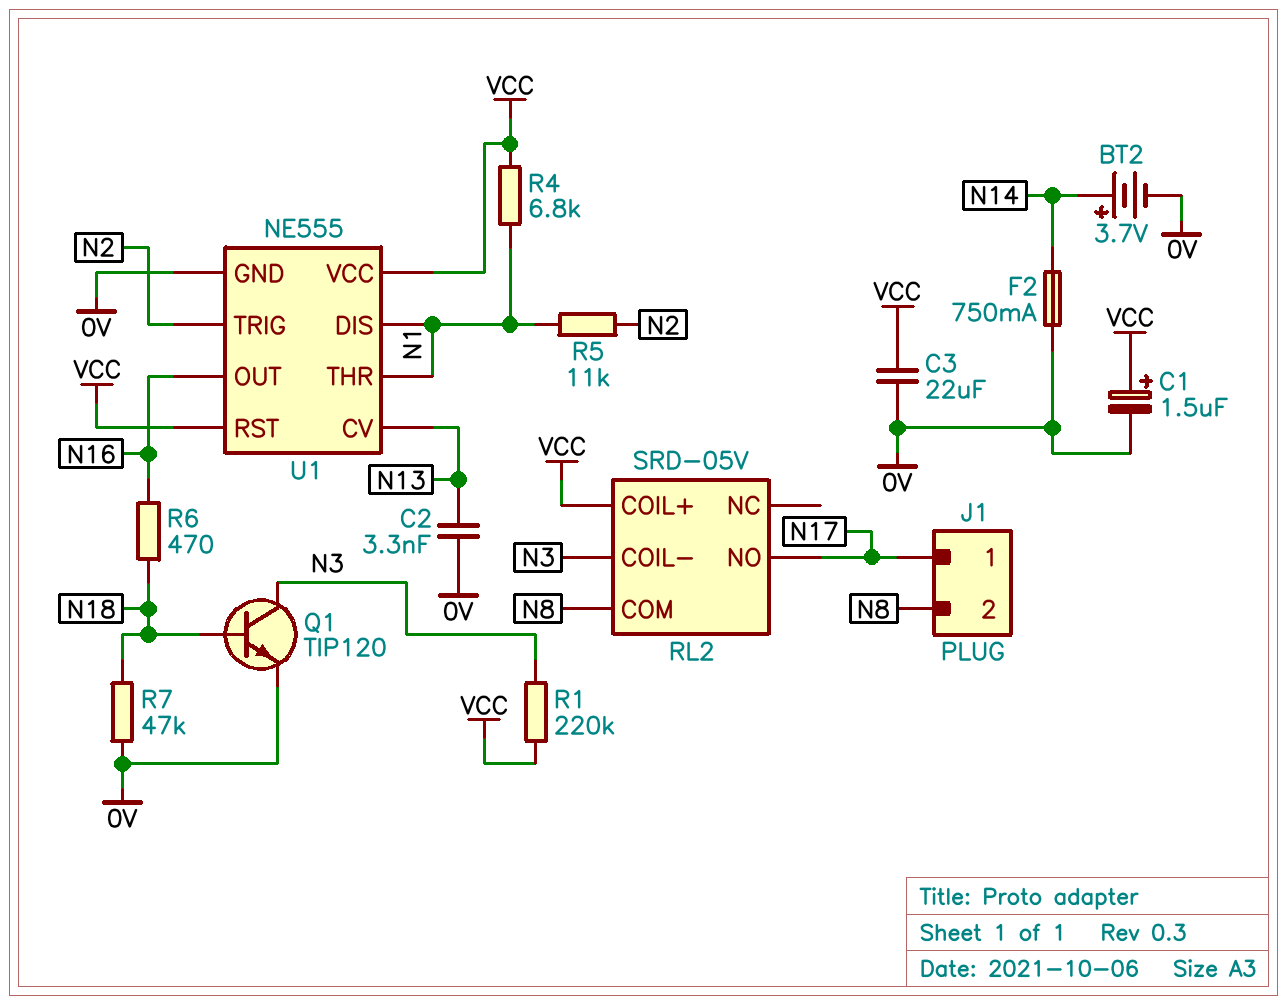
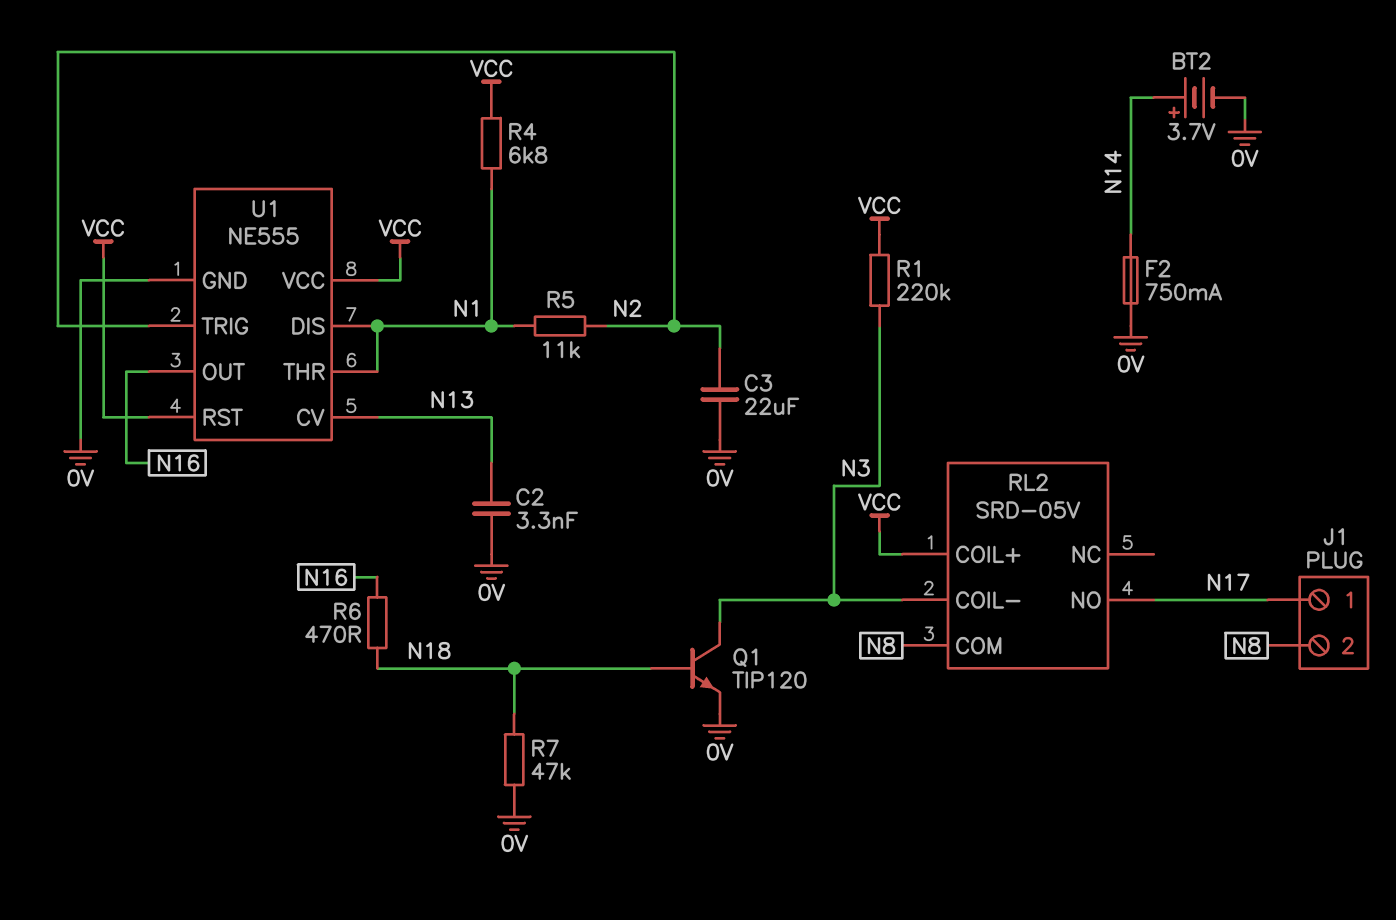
C1: 1.5uF (plus VCC, minus 0V) -> none
C3: 22uF (0V, VCC) -> 22uF (0V, N2)

